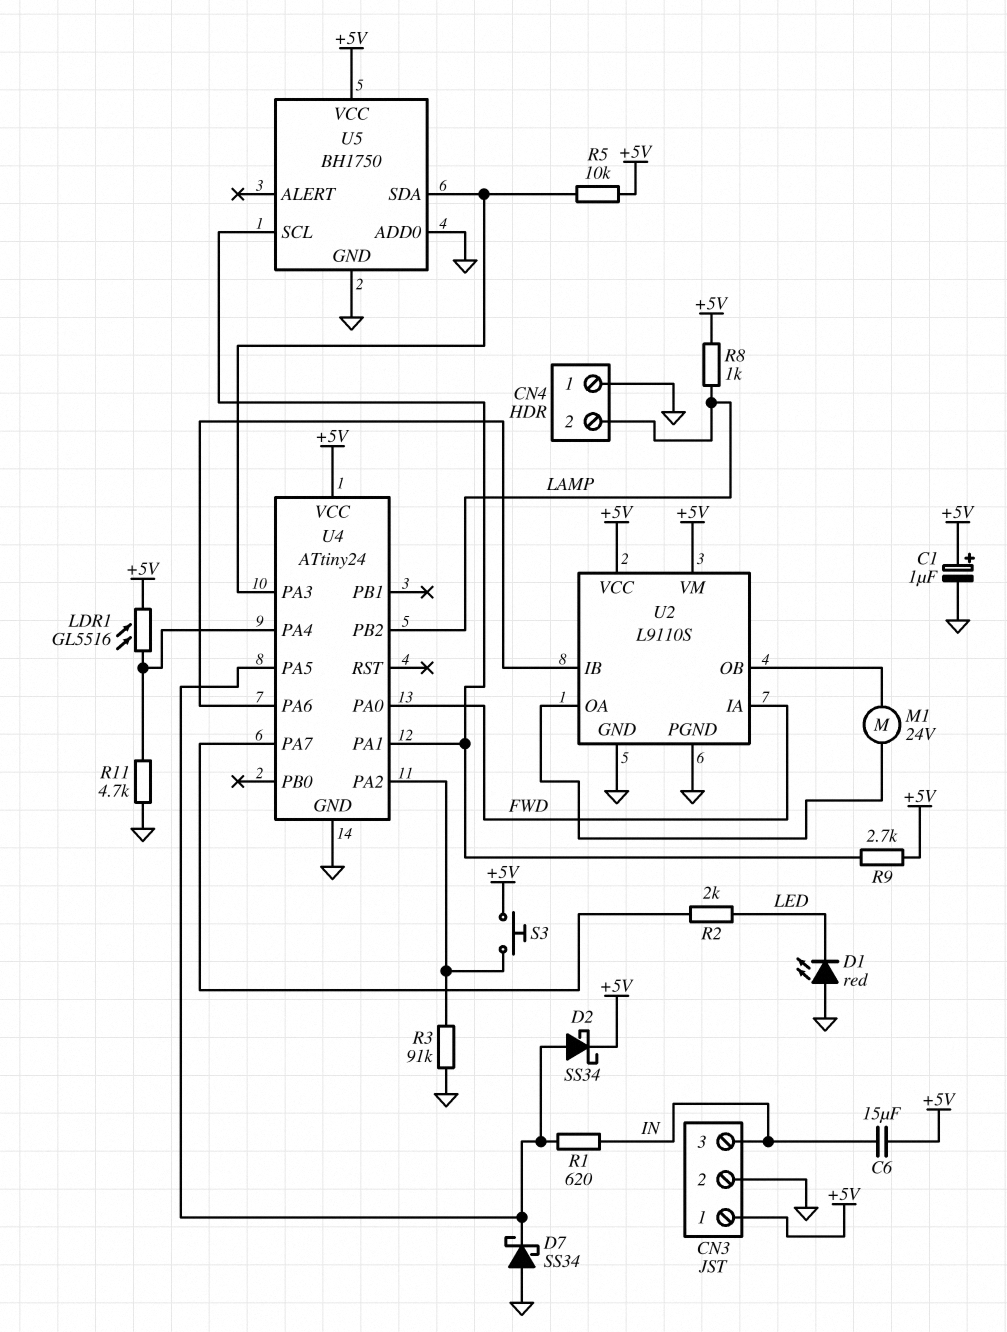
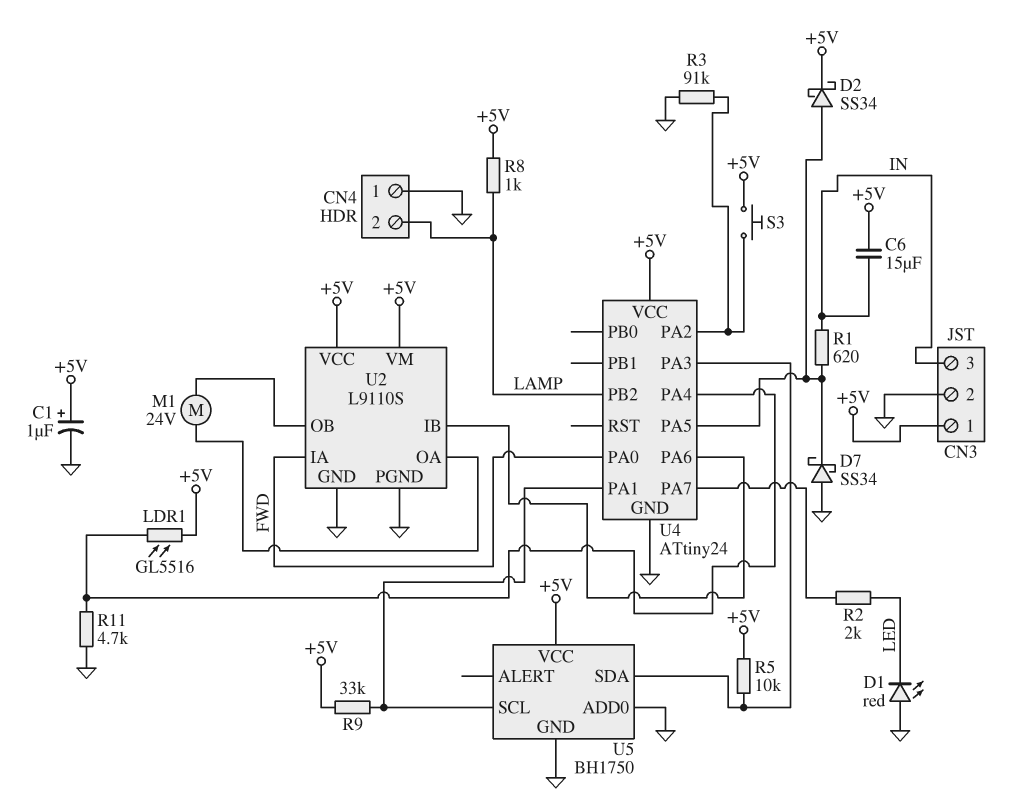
R9: 2.7k (+5V, U4/PA1) -> 33k (+5V, U4/PA1)

